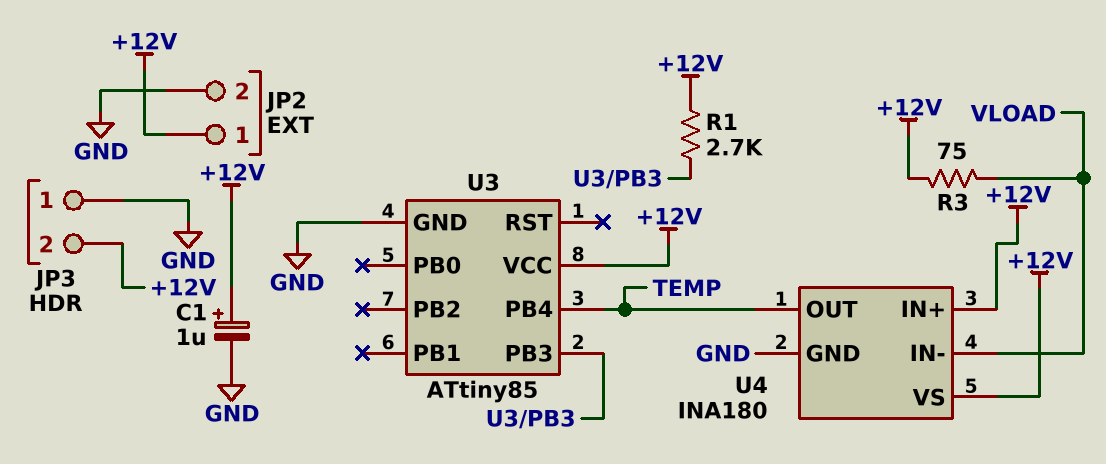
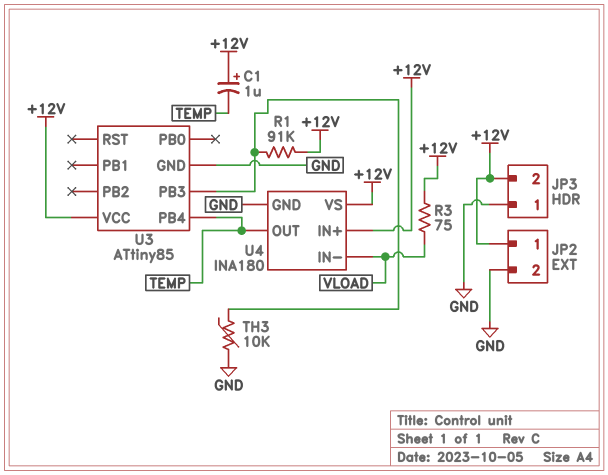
C1: 1uF (plus +12V, minus GND) -> 1uF (plus +12V, minus TEMP)
R1: 2.7k (+12V, U3/PB3) -> 91k (+12V, U3/PB3)
TH3: none -> 10k (GND, U3/PB3)

